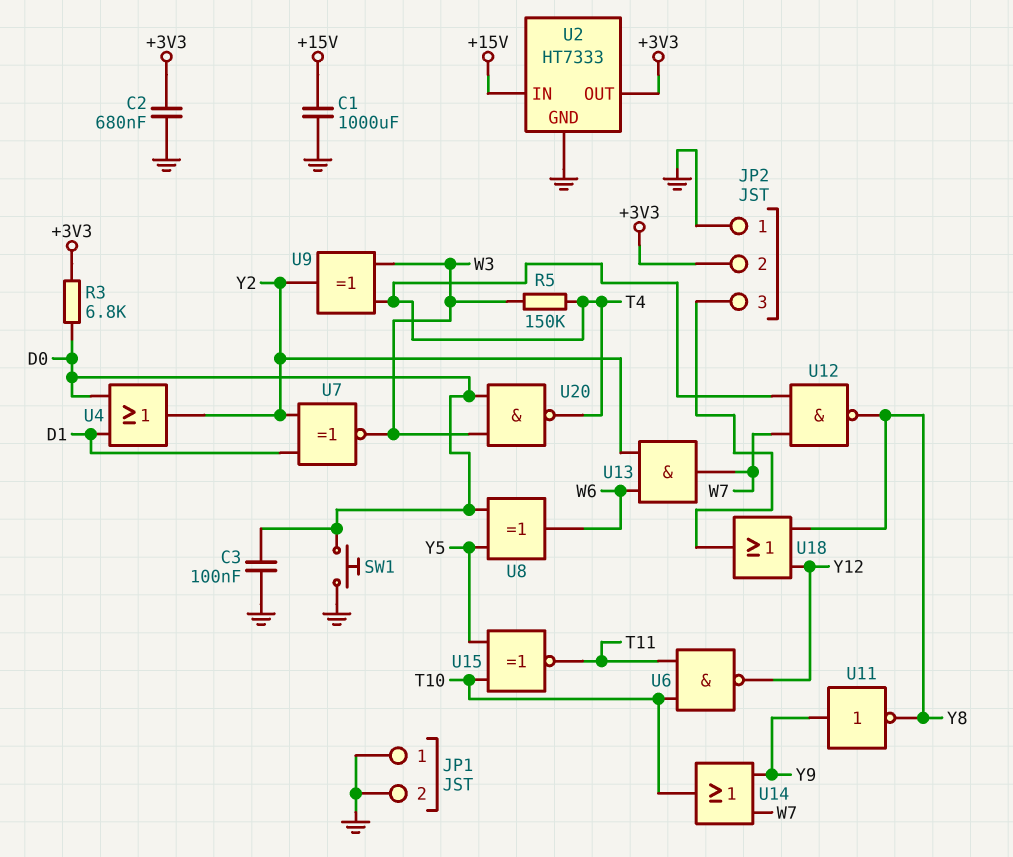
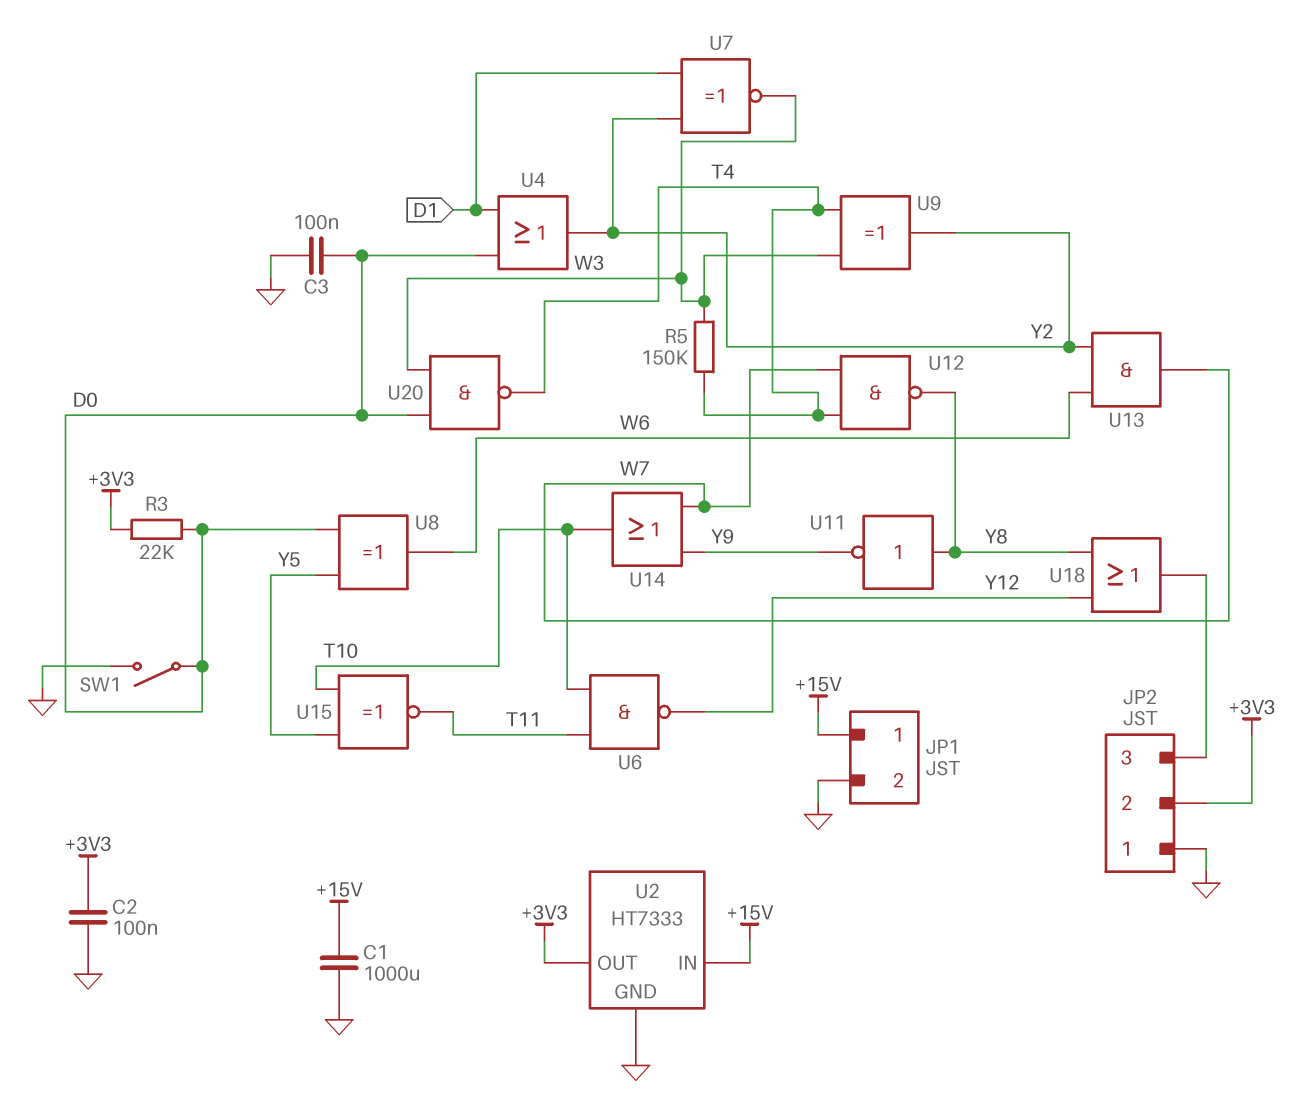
C2: 680nF (+3V3, GND) -> 100nF (+3V3, GND)
JP1 pin 1: GND -> +15V
R3: 6.8k (+3V3, D0) -> 22k (+3V3, D0)
SW1: button (D0, GND) -> switch (D0, GND)
U11: NOT (in Y9, out Y8) -> NOT (in Y8, out Y9)

